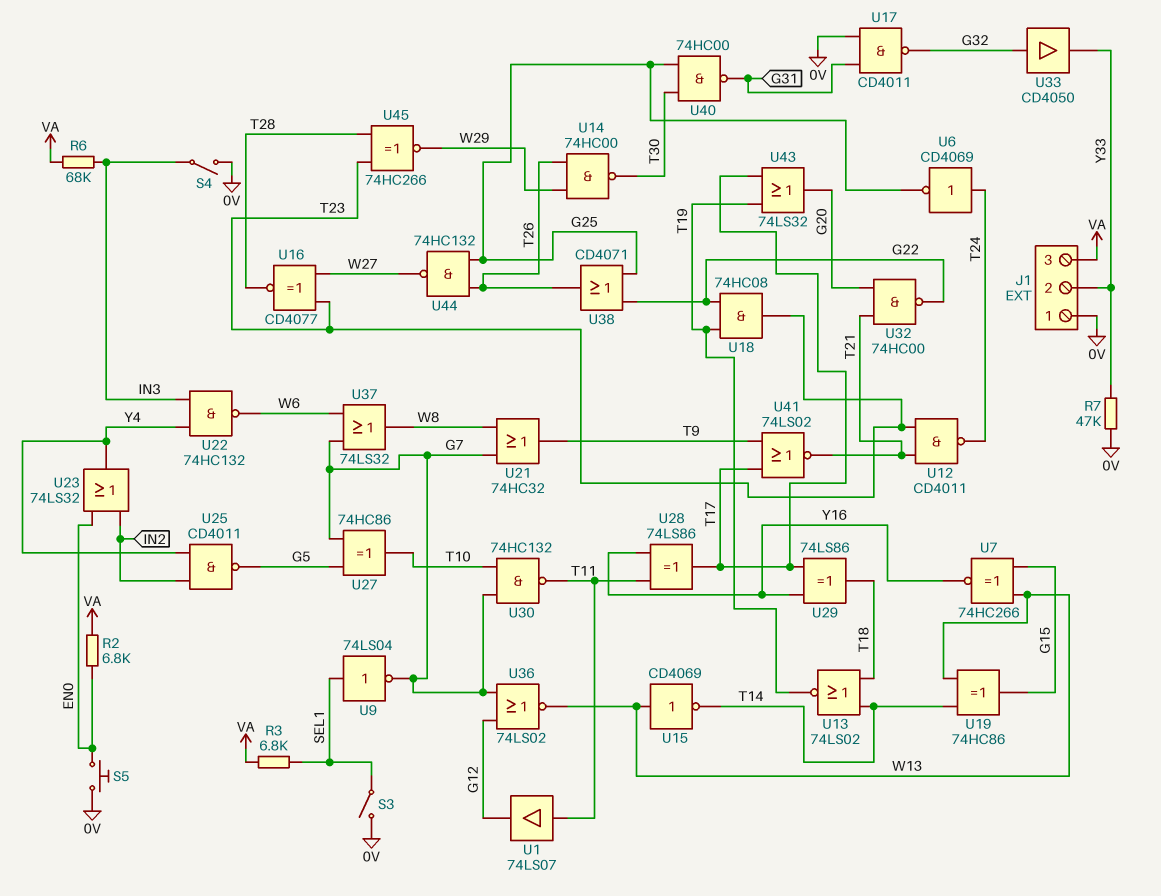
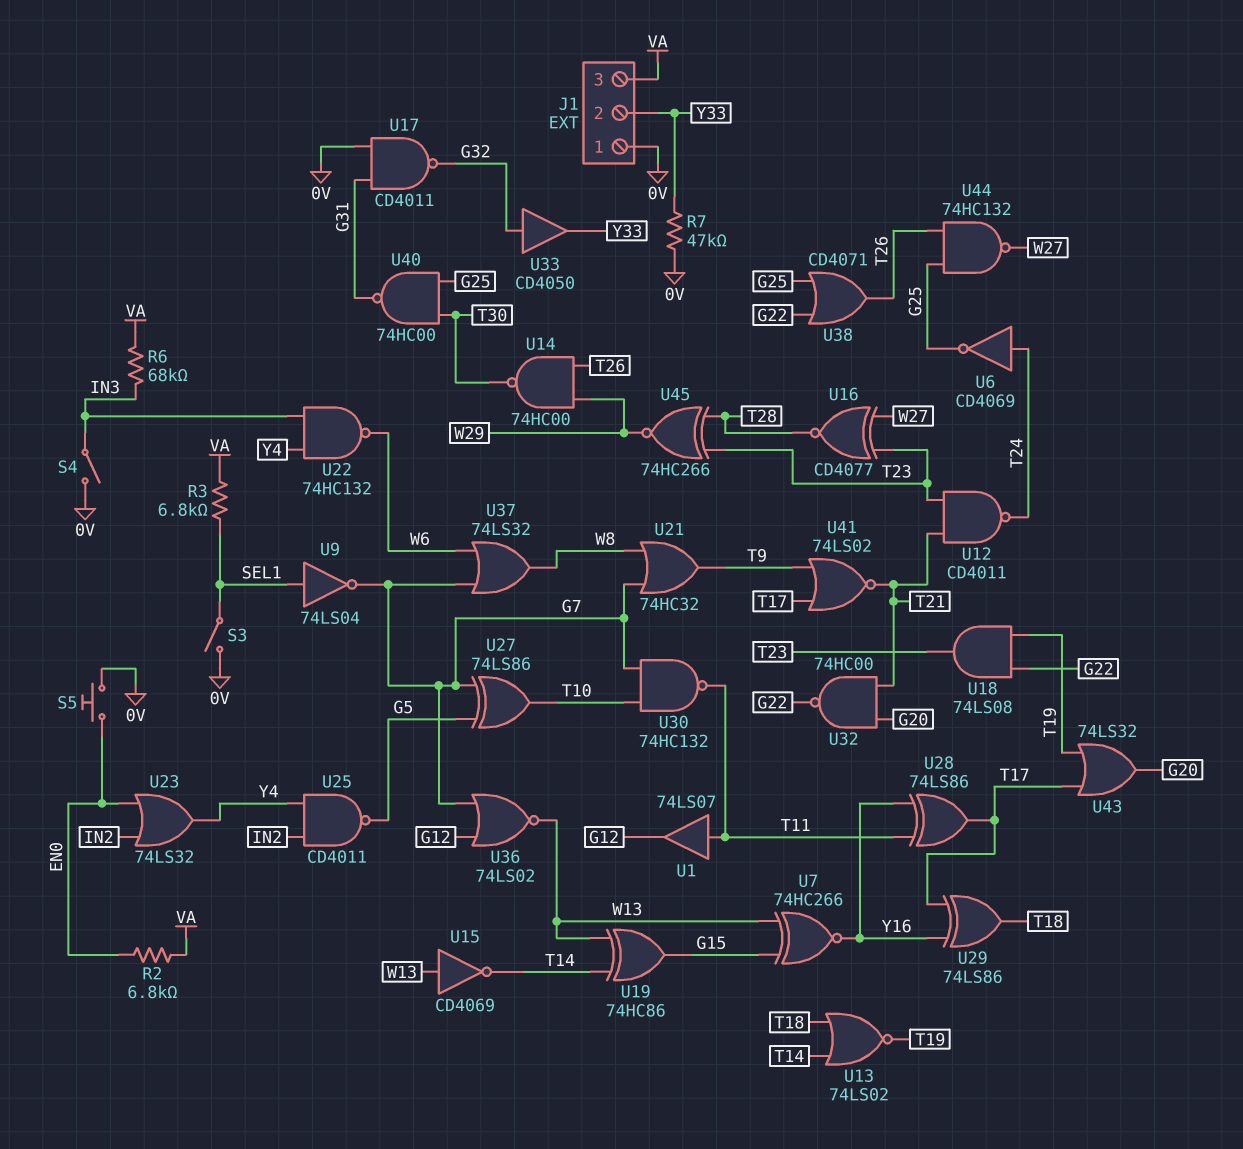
U18: AND 74HC08 (in G22, in T19, out T23) -> AND 74LS08 (in G22, in T19, out T23)
U27: XOR 74HC86 (in G5, in G7, out T10) -> XOR 74LS86 (in G5, in G7, out T10)

